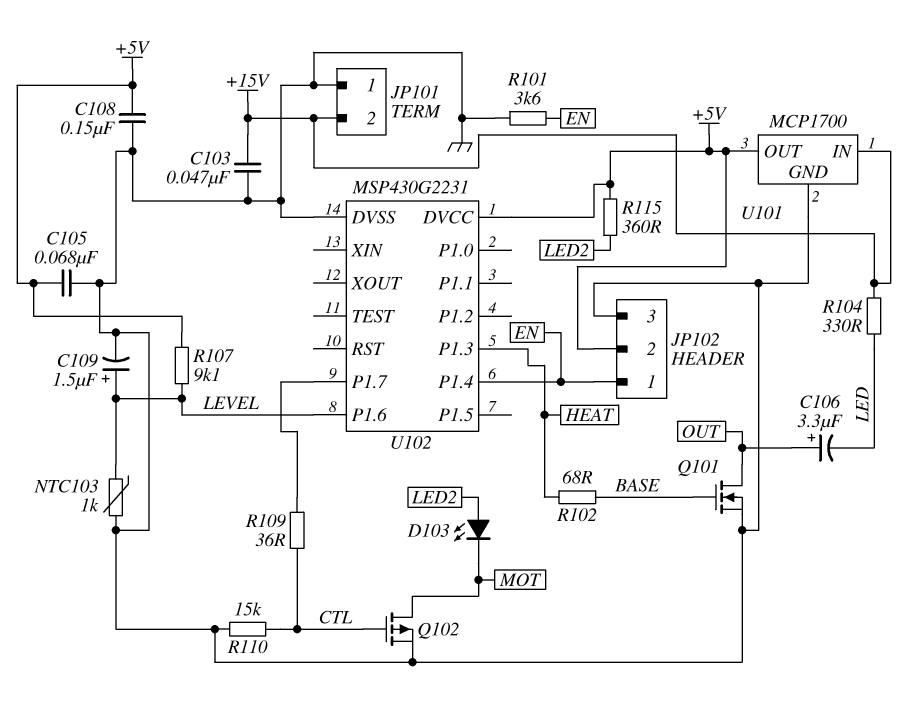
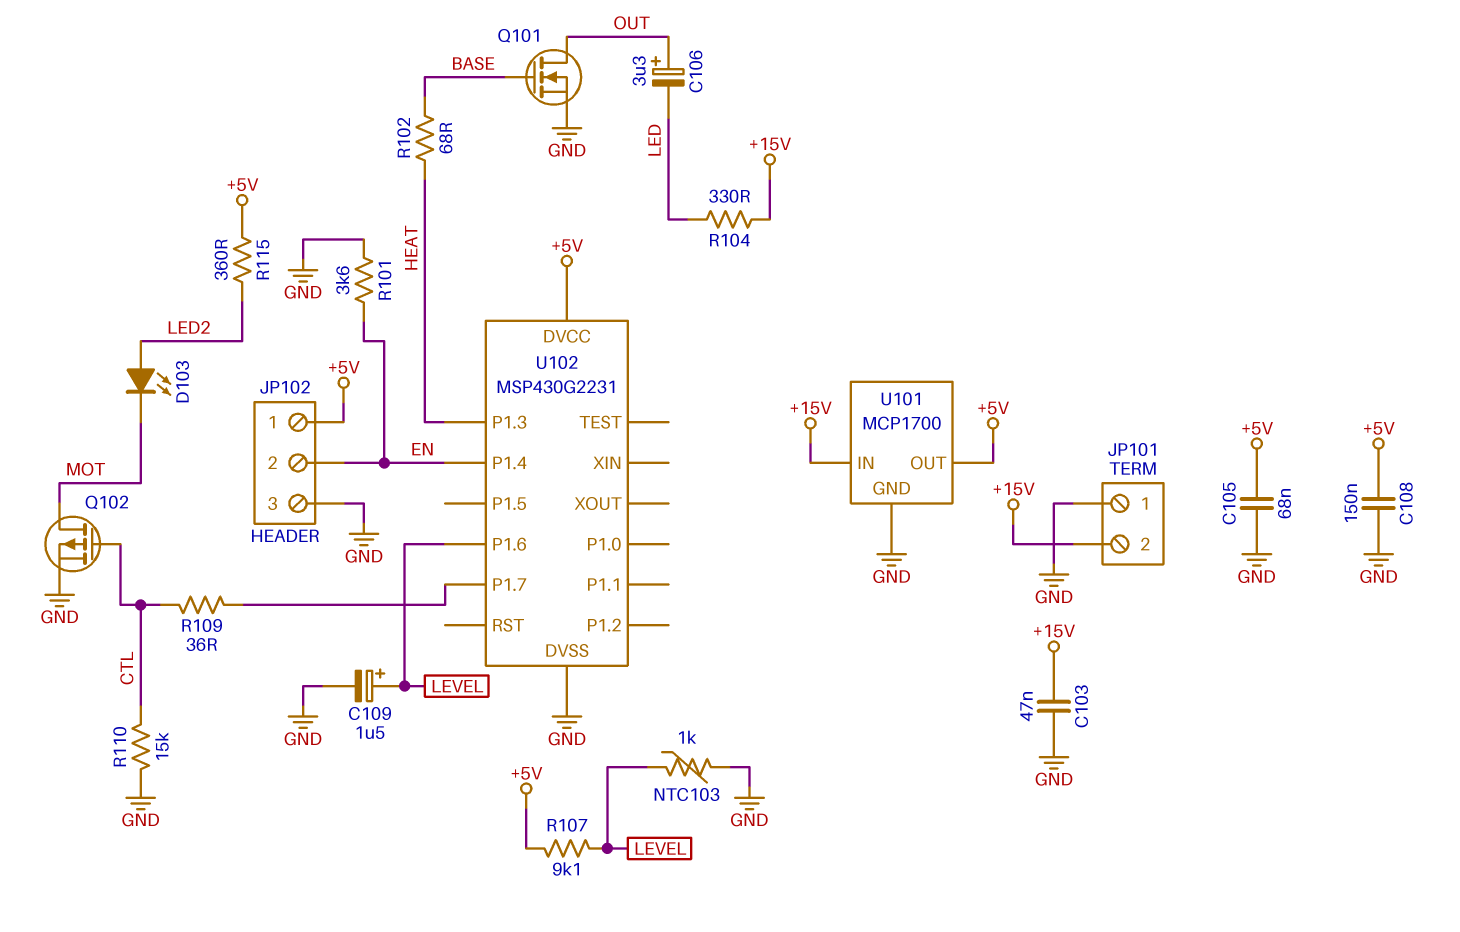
JP102 pin 1: EN -> +5V
JP102 pin 2: +5V -> EN

